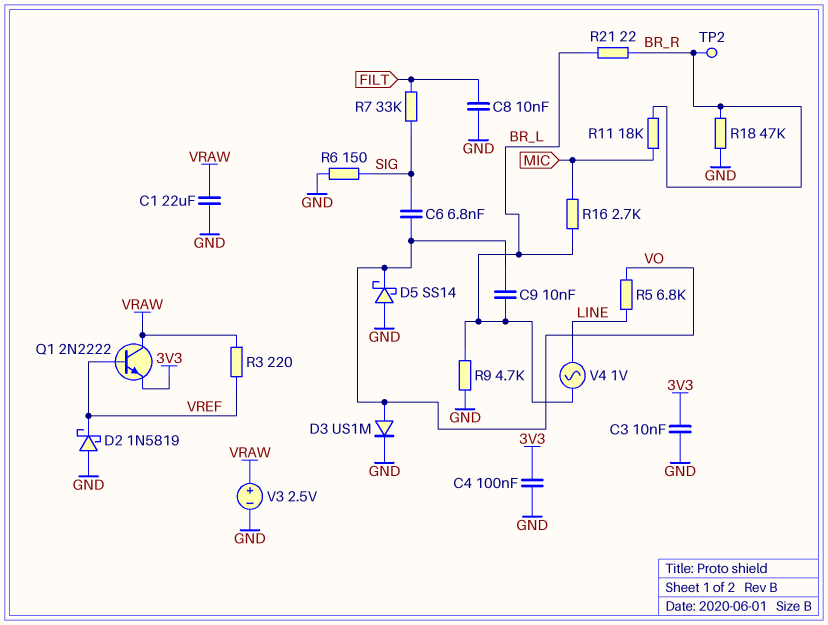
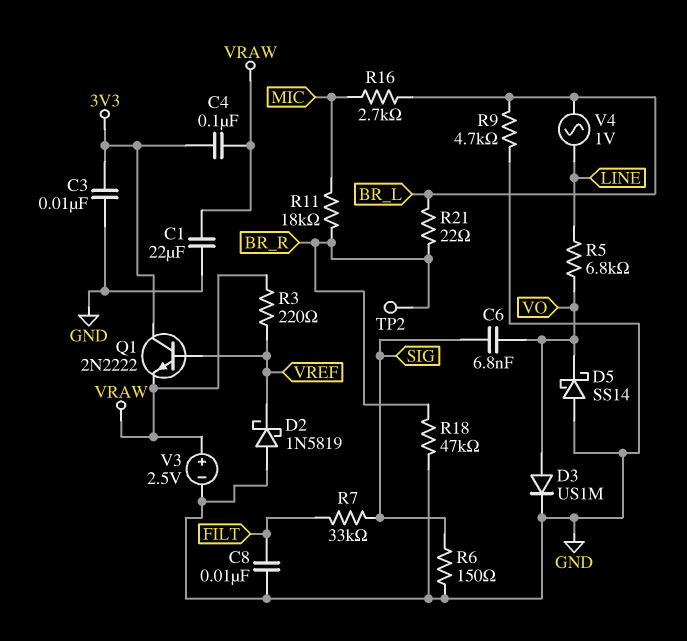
C4: 100nF (3V3, GND) -> 100nF (3V3, VRAW)
C9: 10nF (BR_L, VO) -> none
Q1: NPN 2N2222 (B VREF, C VRAW, E 3V3) -> NPN 2N2222 (B VREF, C 3V3, E VRAW)

